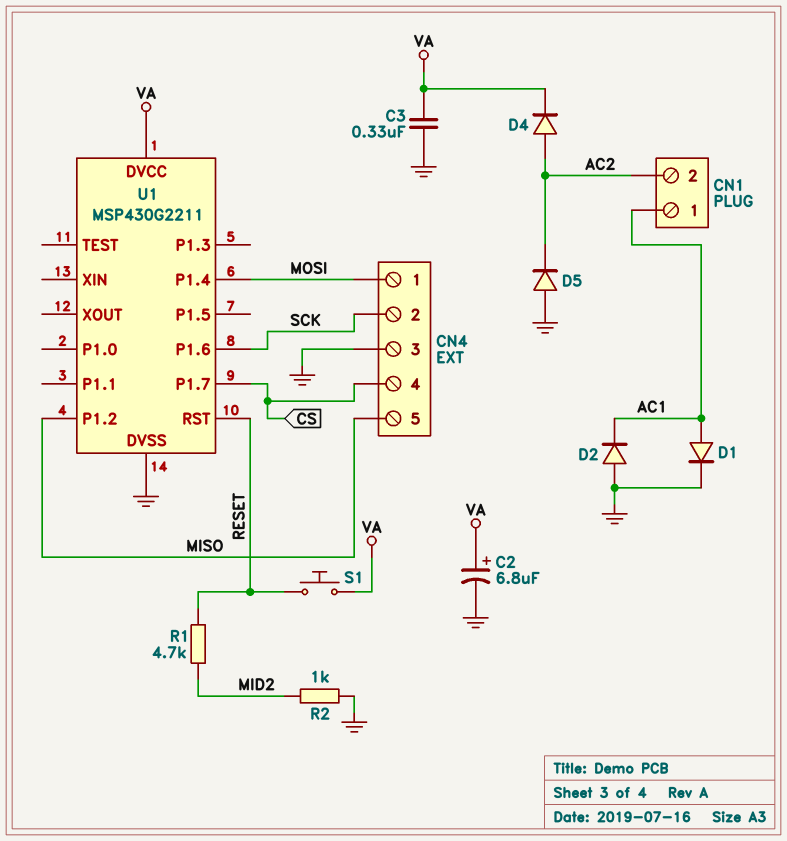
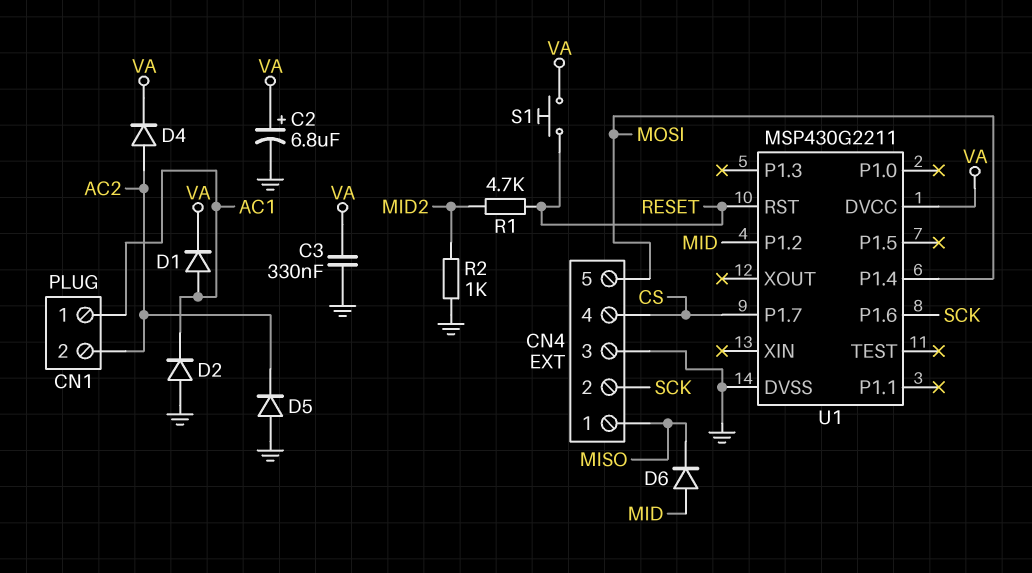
CN4 pin 1: MOSI -> MISO
CN4 pin 5: MISO -> MOSI
D1: diode (A AC1, K GND) -> diode (A AC1, K VA)
D6: none -> diode (A MID, K MISO)
U1 pin P1.2: MISO -> MID

